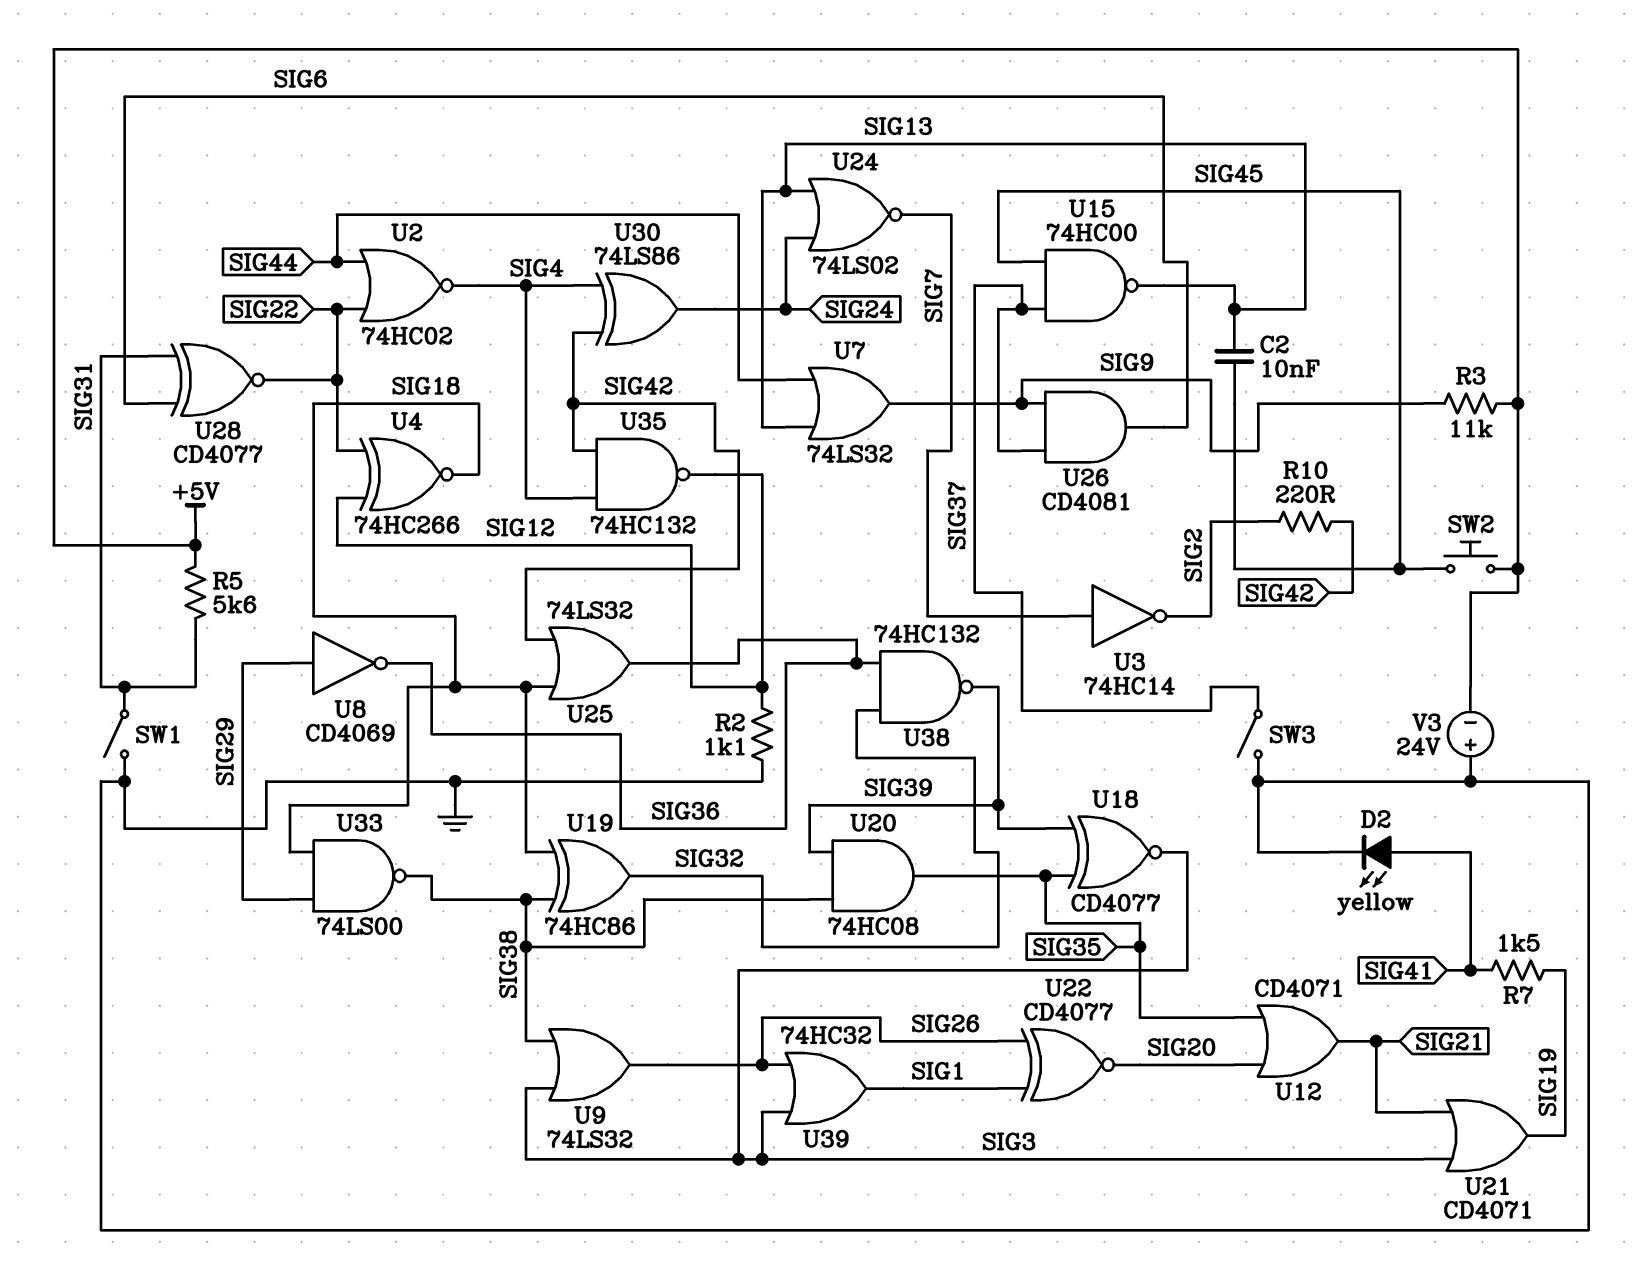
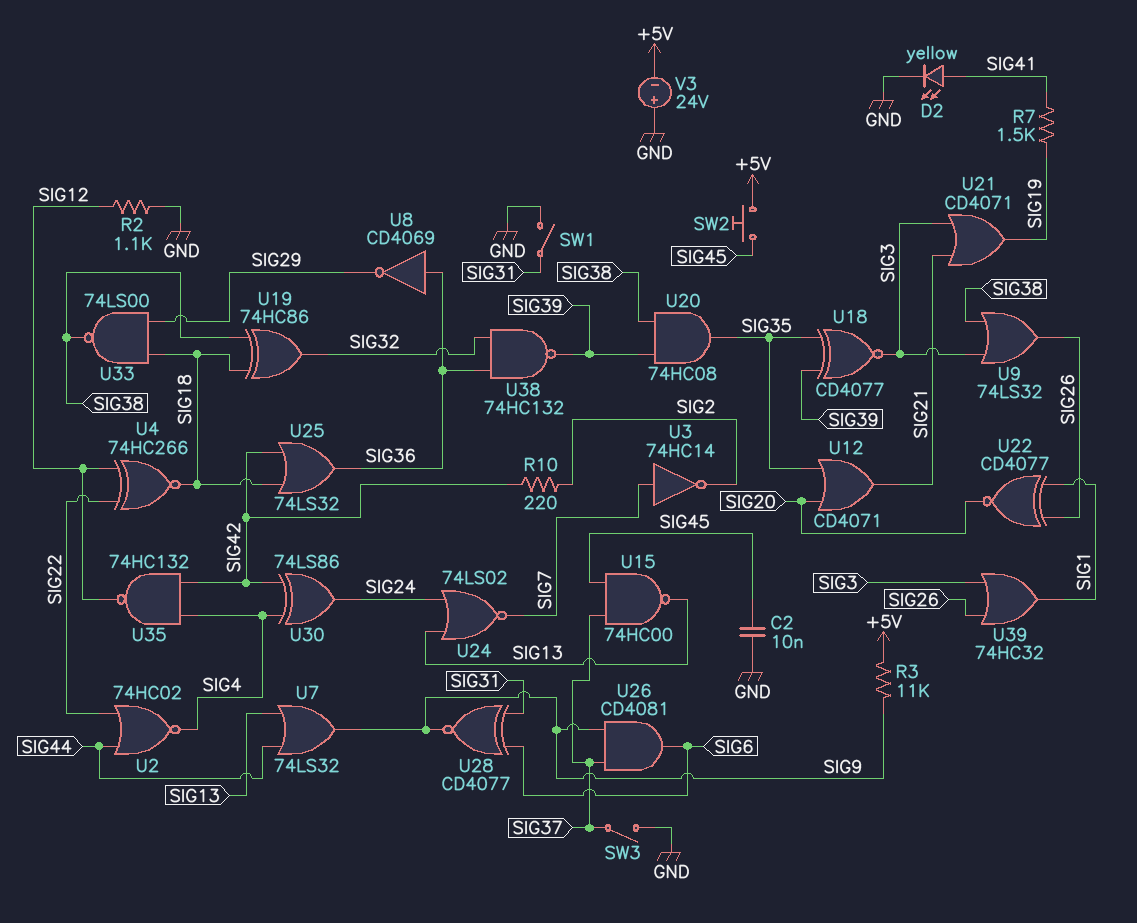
C2: 10nF (SIG13, SIG45) -> 10nF (GND, SIG45)
R5: 5.6k (+5V, SIG31) -> none
U8: NOT CD4069 (in SIG29, out SIG36) -> NOT CD4069 (in SIG36, out SIG29)
U28: XNOR CD4077 (in SIG6, in SIG31, out SIG22) -> XNOR CD4077 (in SIG6, in SIG31, out SIG9)

